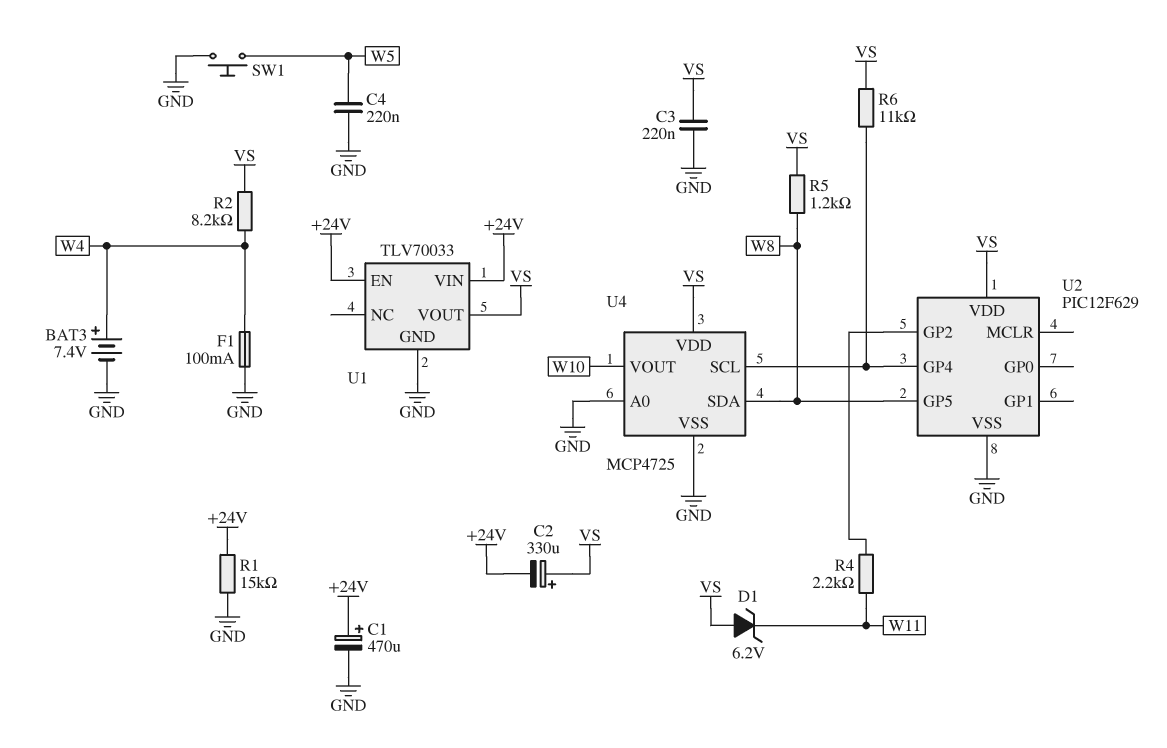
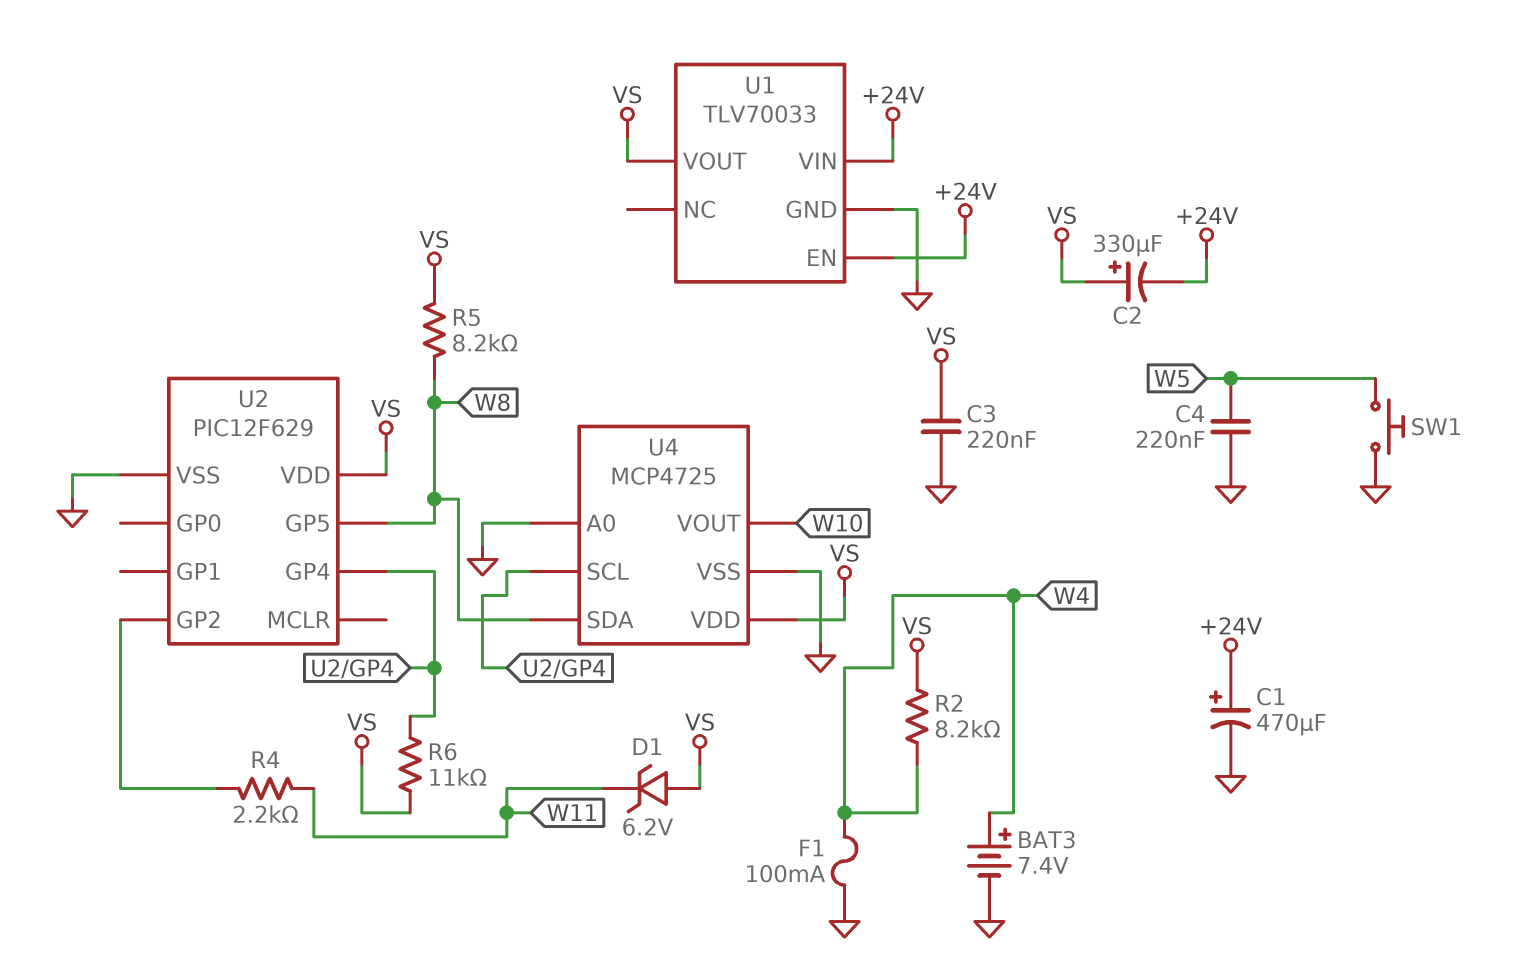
R1: 15k (+24V, GND) -> none
R5: 1.2k (VS, W8) -> 8.2k (VS, W8)

